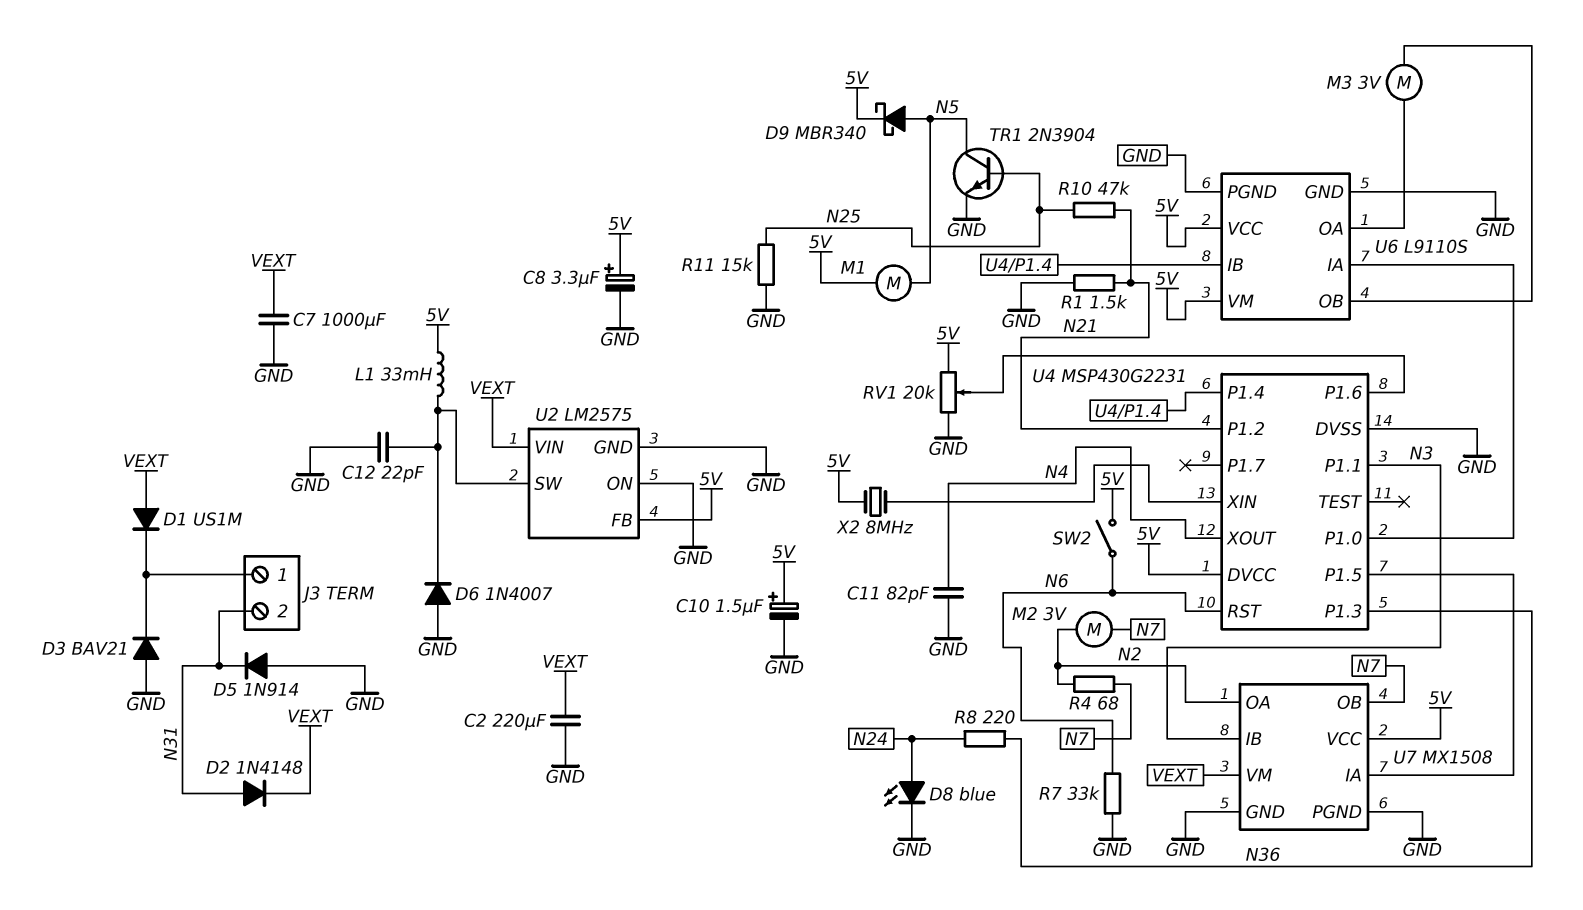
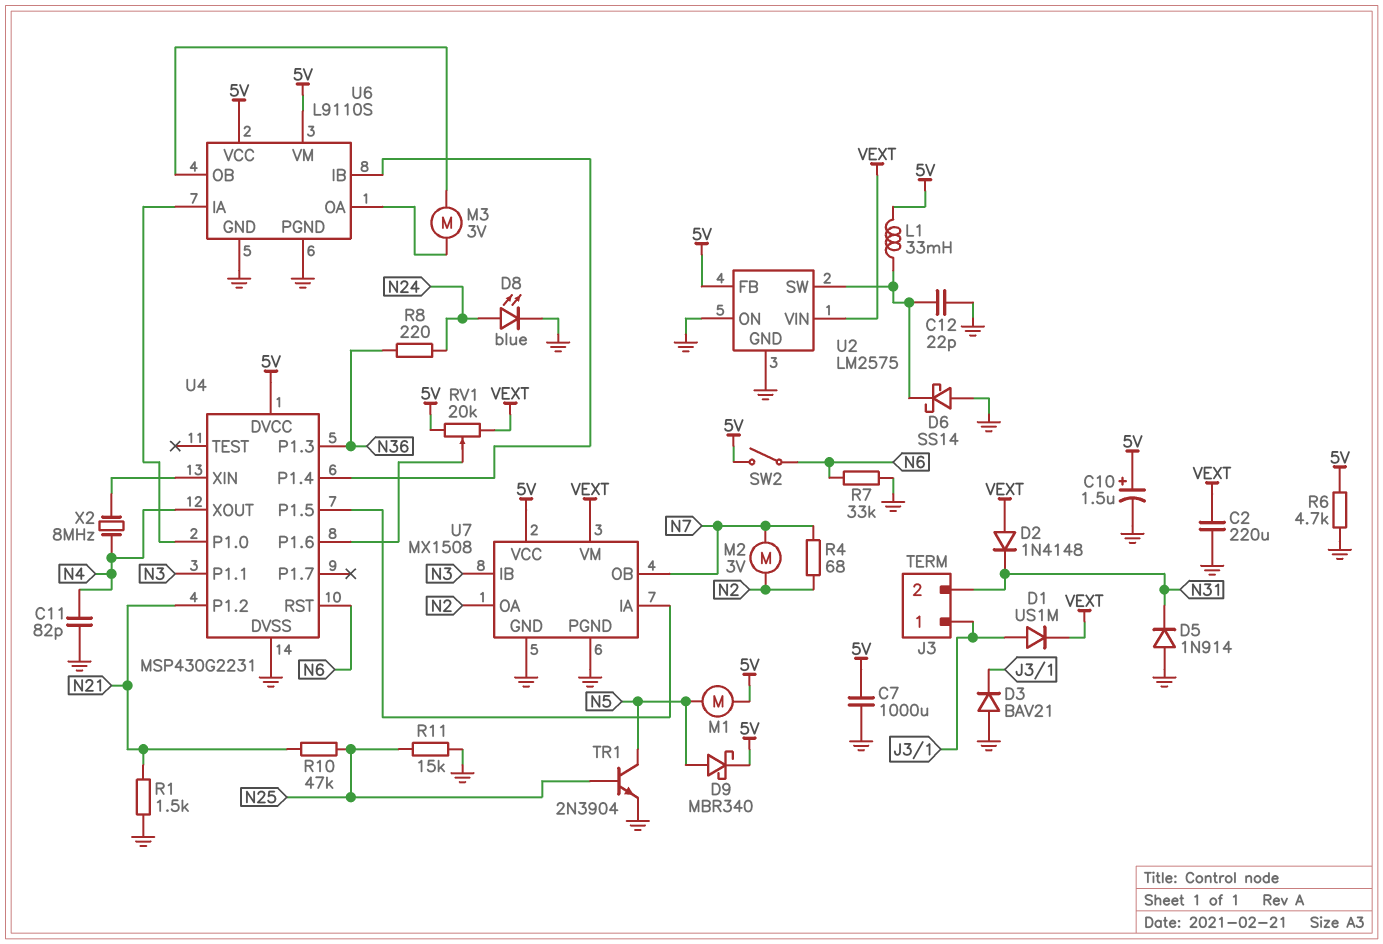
C7: 1000uF (GND, VEXT) -> 1000uF (5V, GND)
C8: 3.3uF (plus 5V, minus GND) -> none
D1: diode US1M (A VEXT, K J3/1) -> diode US1M (A J3/1, K VEXT)
D2: diode 1N4148 (A N31, K VEXT) -> diode 1N4148 (A VEXT, K N31)
D6: diode 1N4007 (A GND, K U2/SW) -> schottky SS14 (A GND, K U2/SW)
R6: none -> 4.7k (5V, GND)
RV1: 20k (5V, GND, wiper U4/P1.6) -> 20k (5V, VEXT, wiper U4/P1.6)
X2: 8MHz (5V, U4/XIN) -> 8MHz (N4, U4/XIN)

